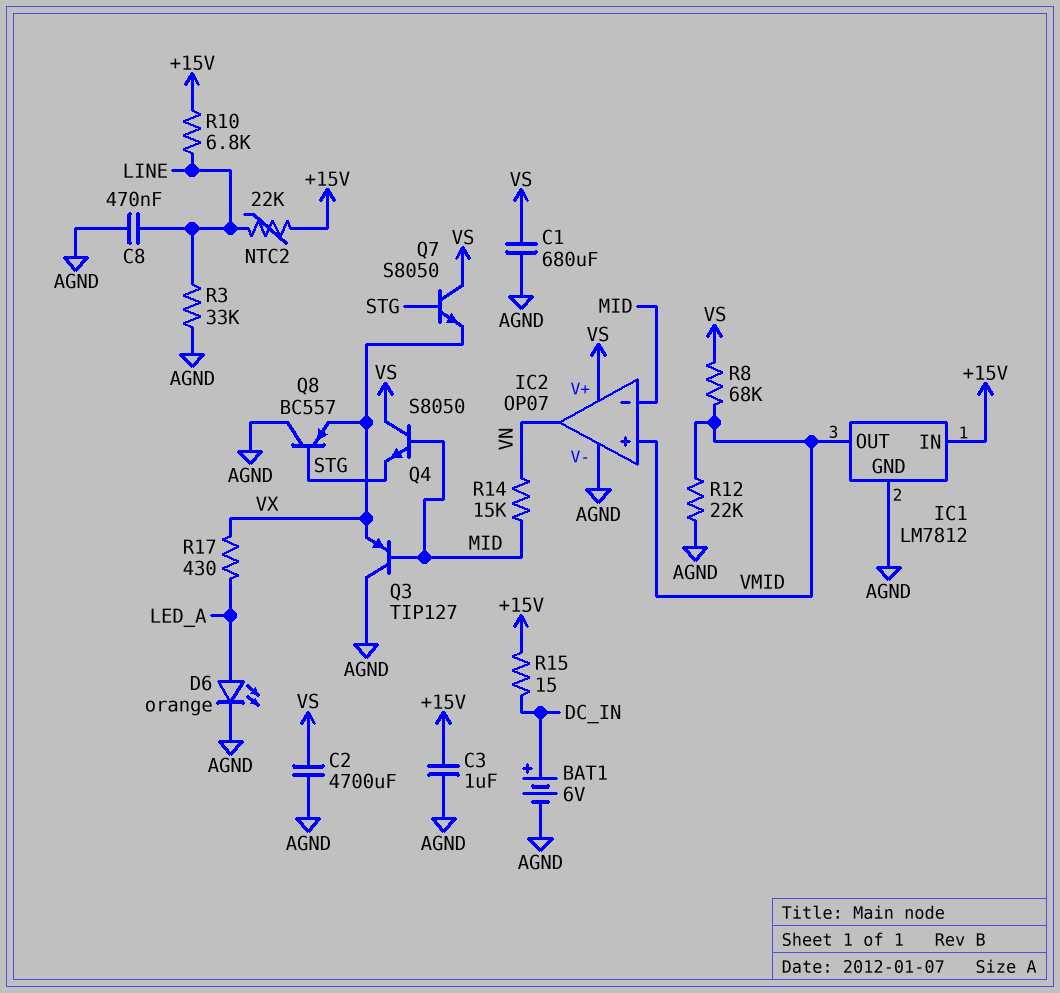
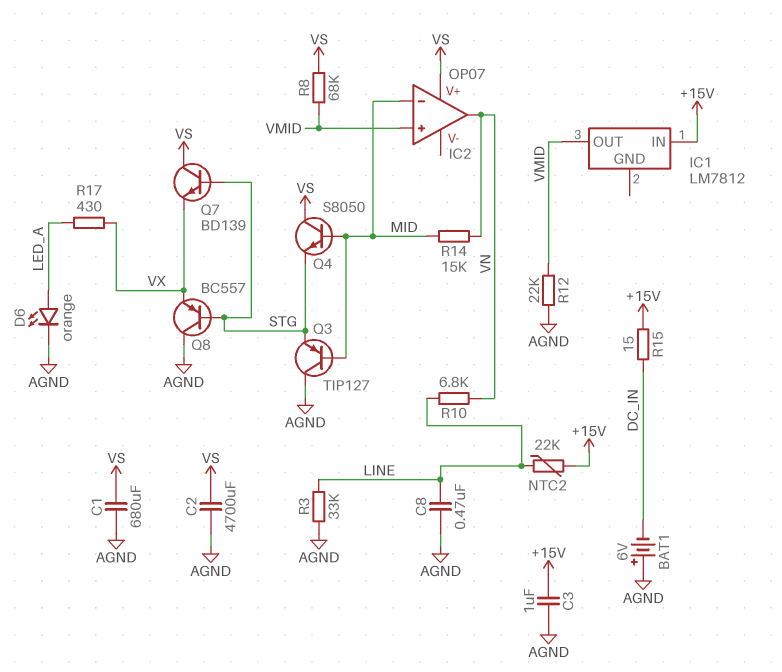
BAT1: 6V (plus DC_IN, minus AGND) -> 6V (plus AGND, minus DC_IN)
IC1 pin GND: AGND -> none
IC2 pin V-: AGND -> none
Q3: PNP TIP127 (B MID, C AGND, E VX) -> PNP TIP127 (B MID, C AGND, E STG)
Q7: NPN S8050 (B STG, C VS, E VX) -> NPN BD139 (B STG, C VS, E VX)
R10: 6.8k (+15V, LINE) -> 6.8k (LINE, VN)

